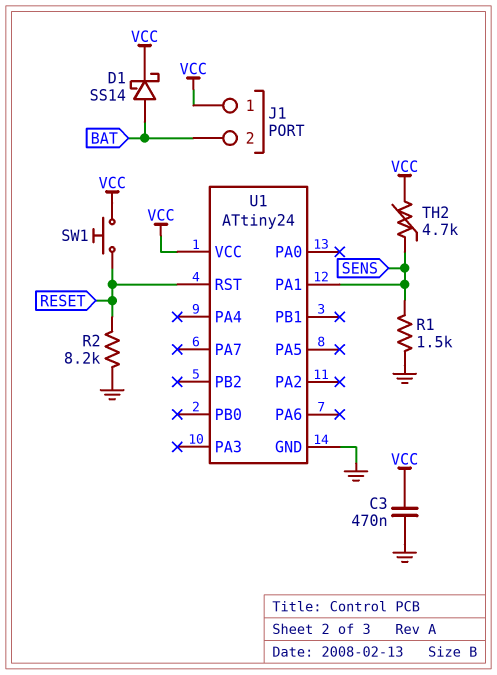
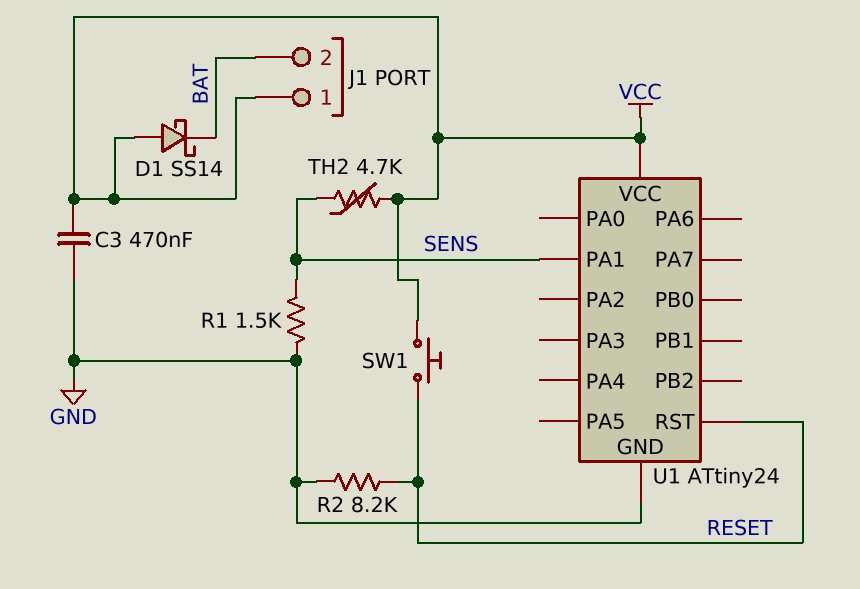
D1: schottky SS14 (A BAT, K VCC) -> schottky SS14 (A VCC, K BAT)

